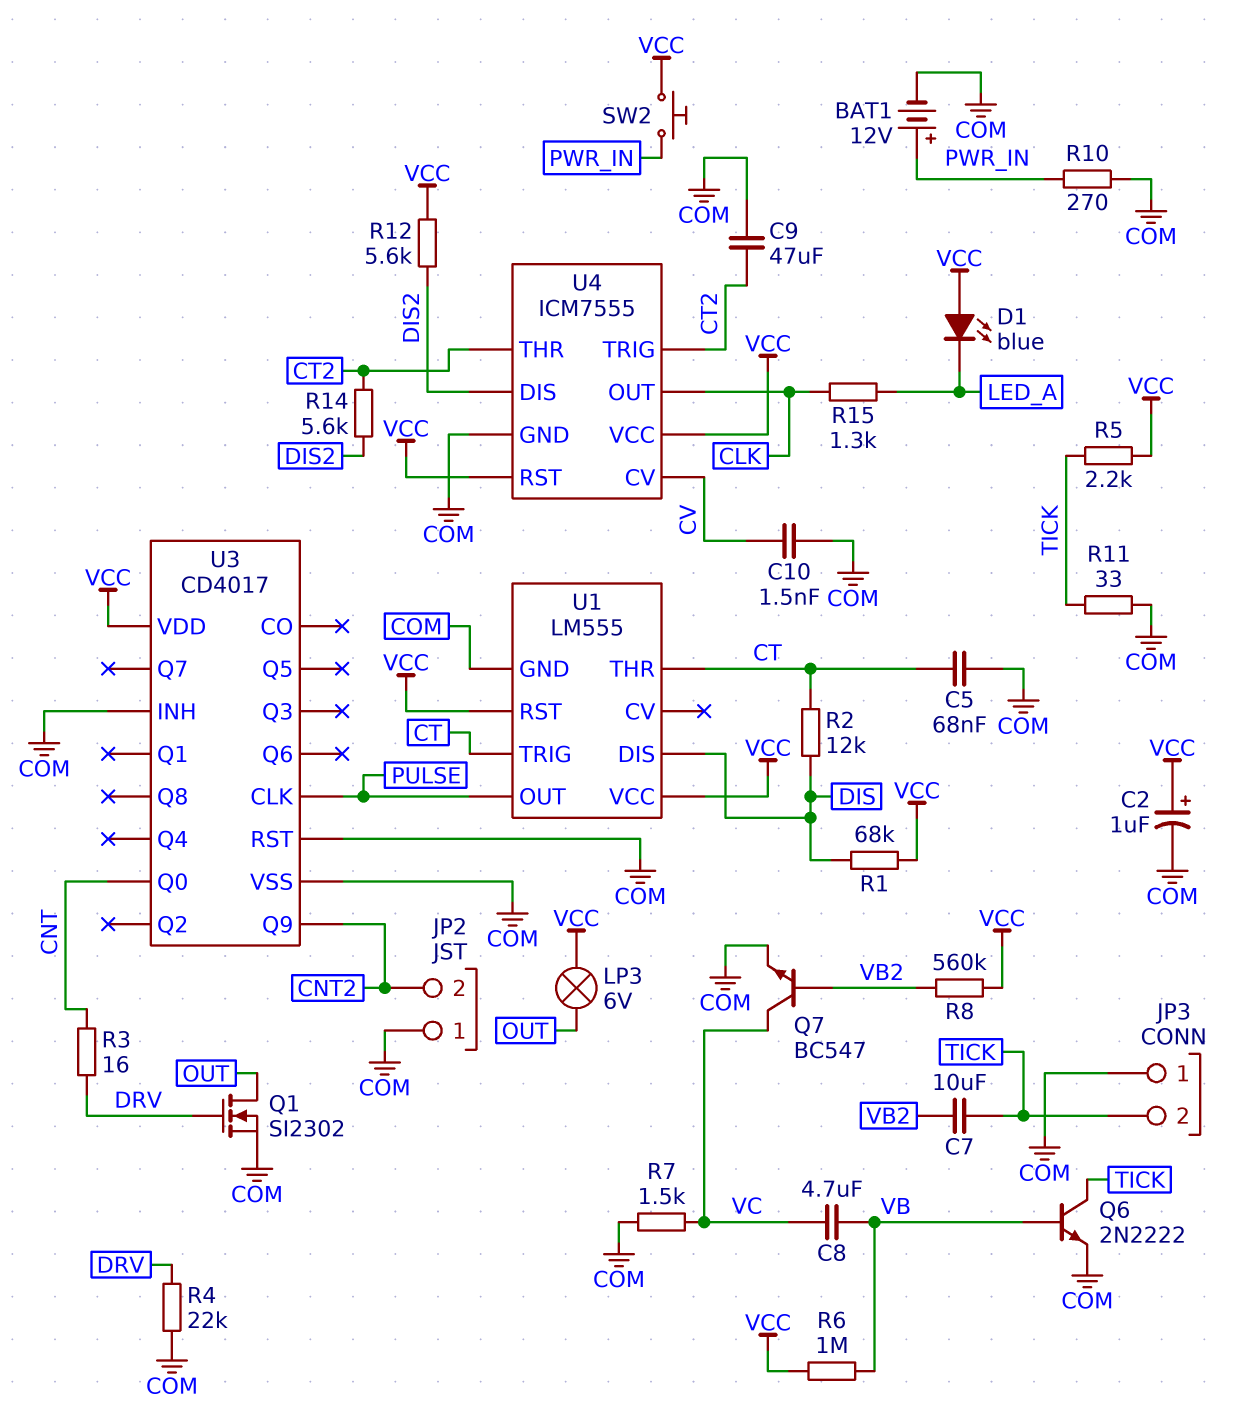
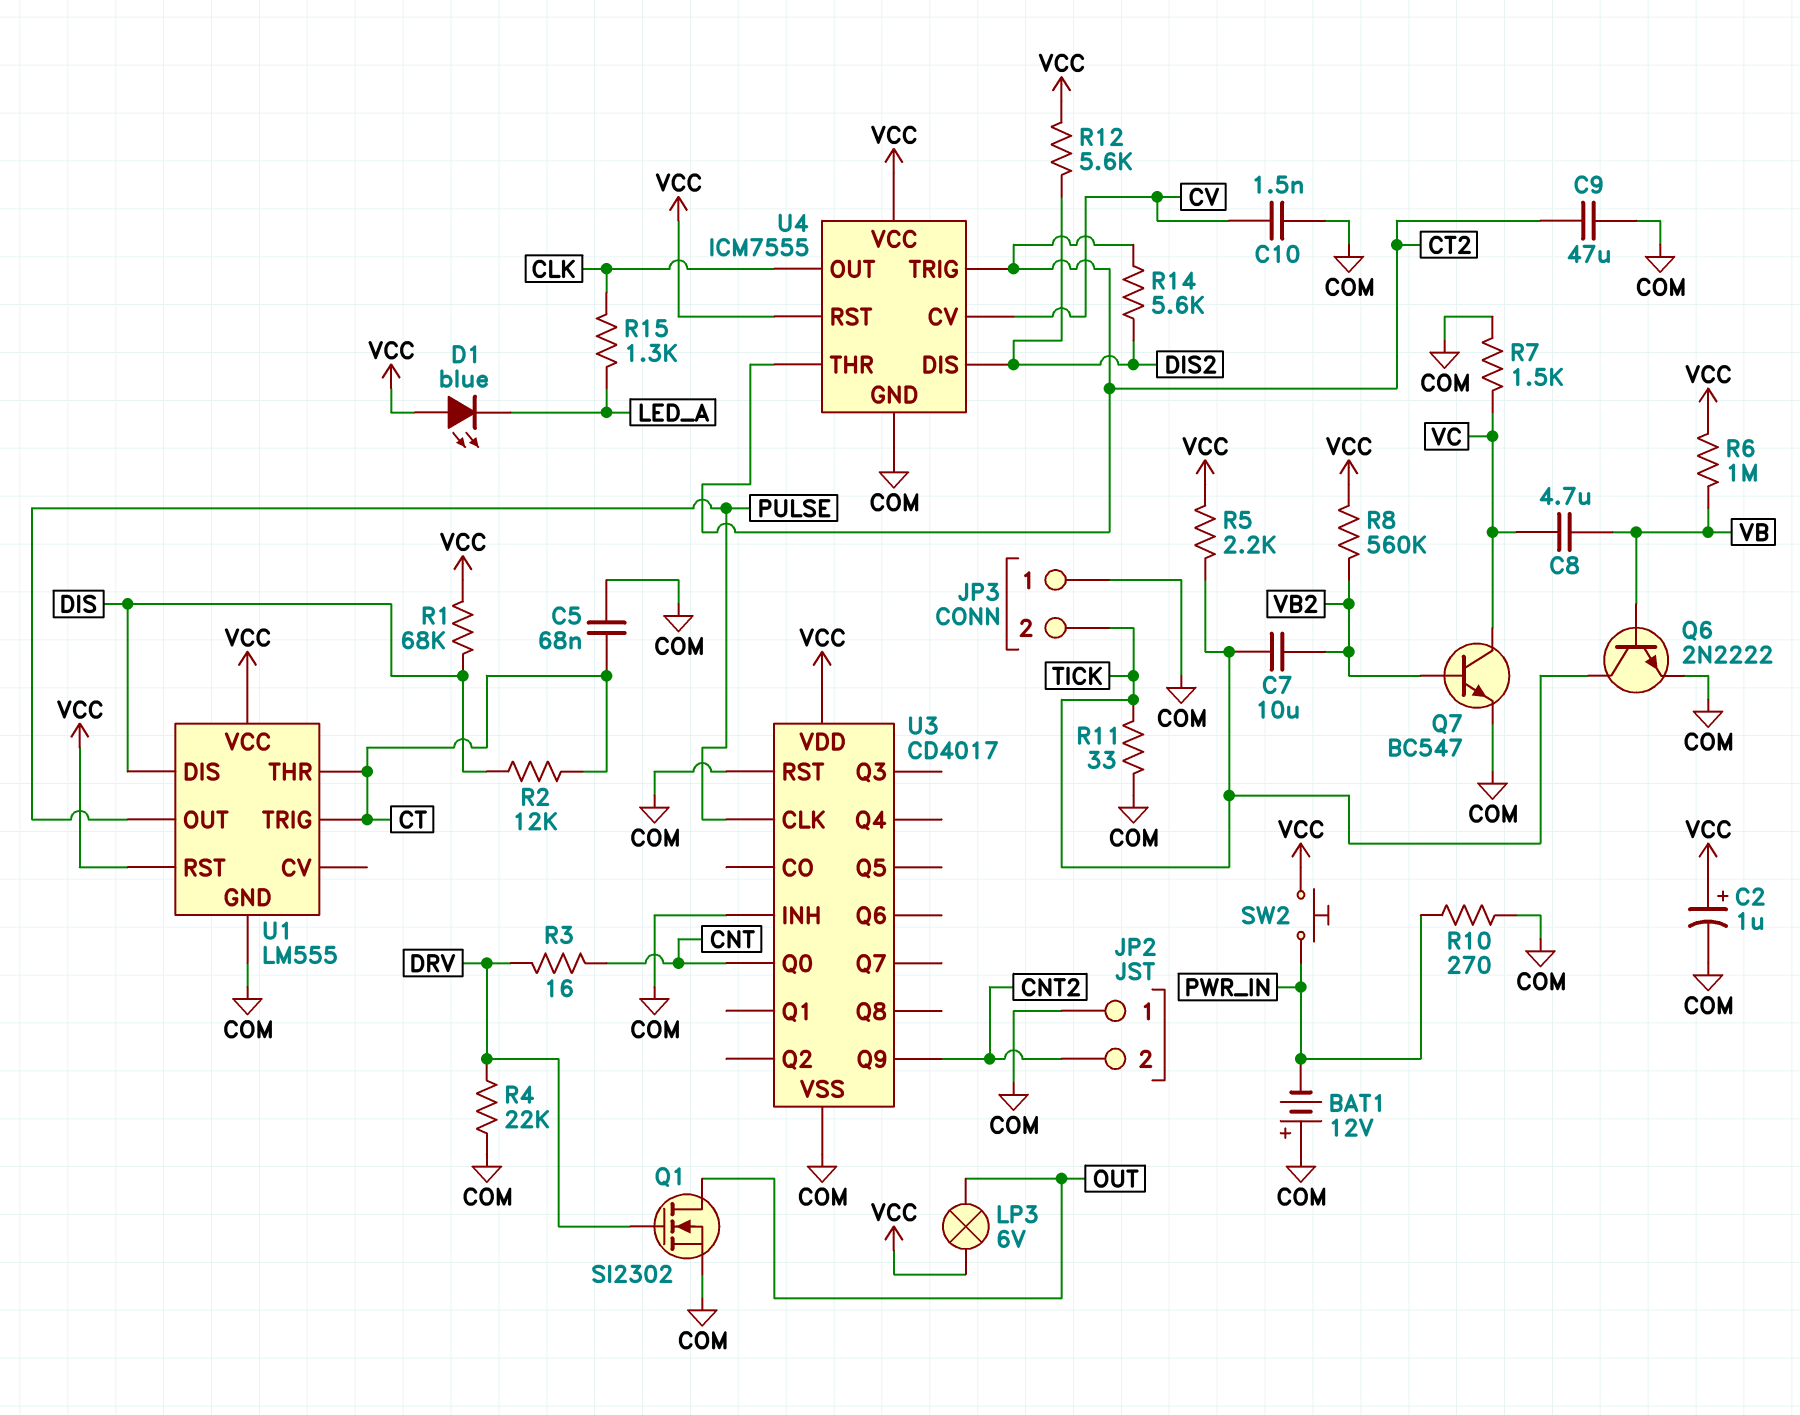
BAT1: 12V (plus PWR_IN, minus COM) -> 12V (plus COM, minus PWR_IN)

